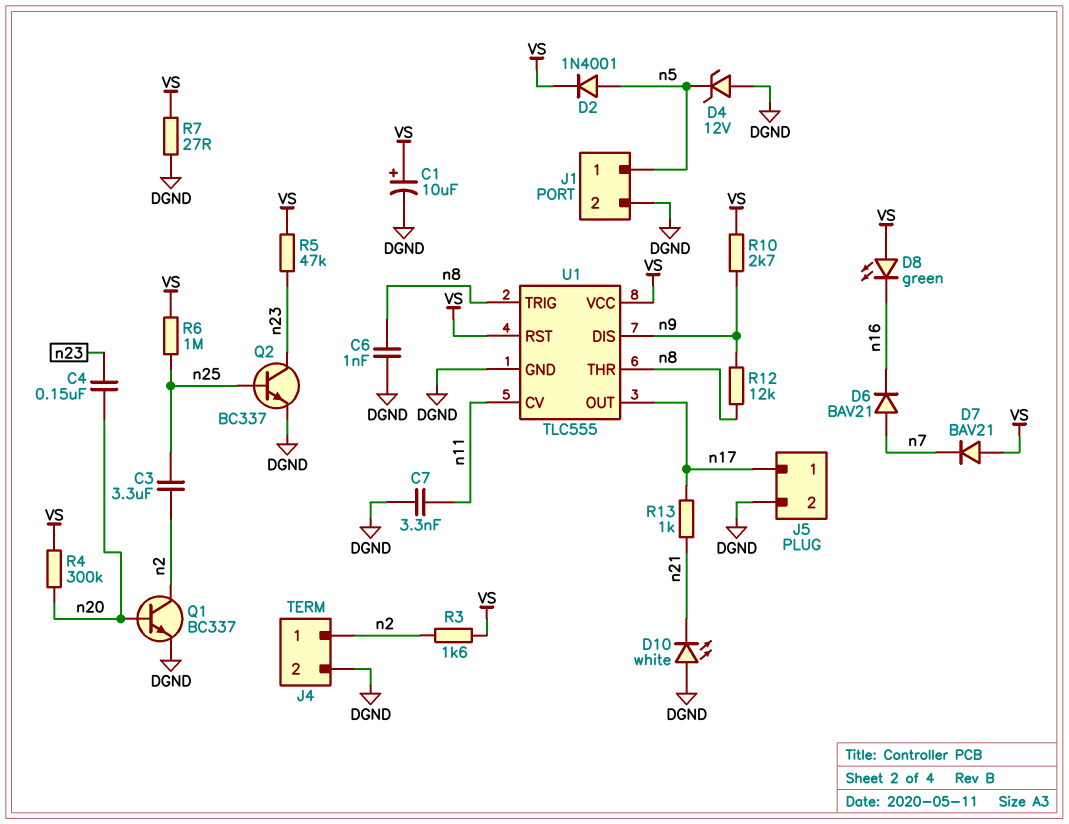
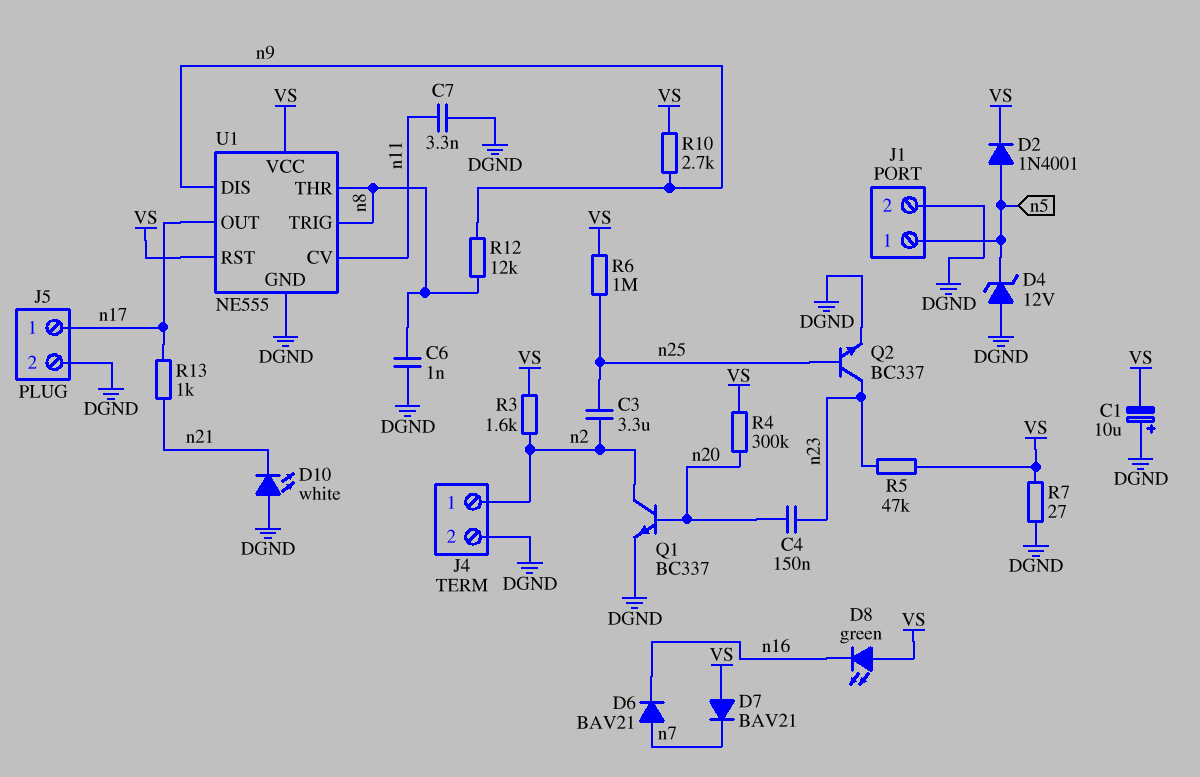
C1: 10uF (plus VS, minus DGND) -> 10uF (plus DGND, minus VS)
U1: TLC555 -> NE555

